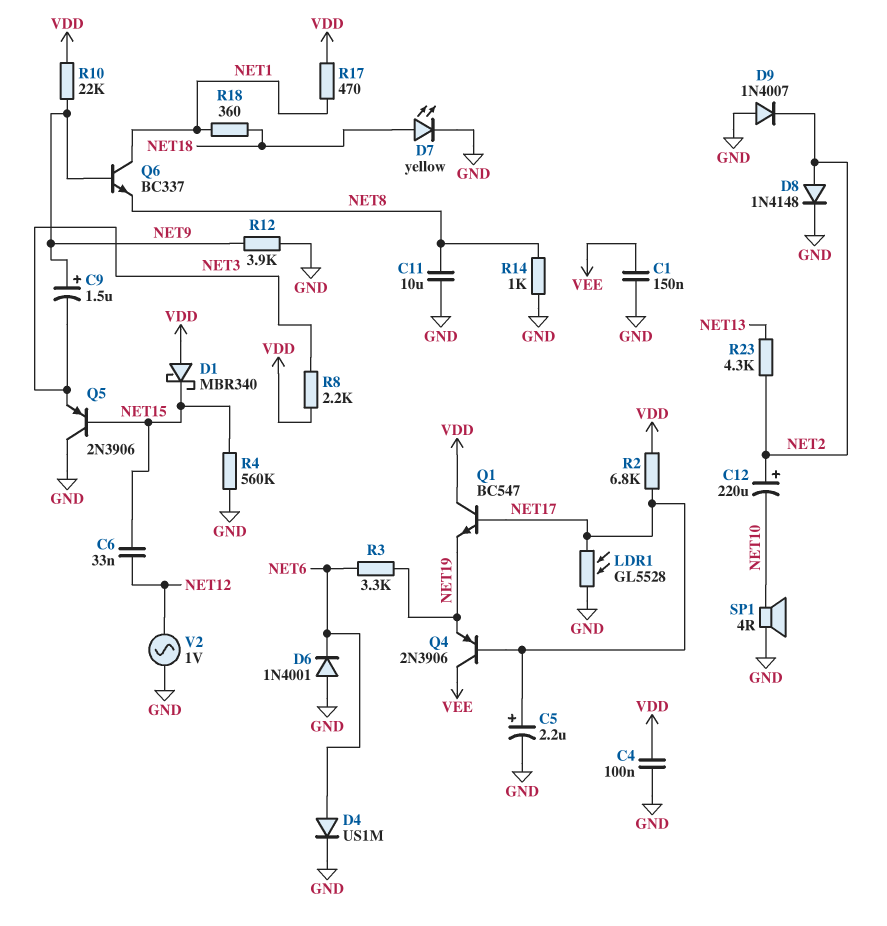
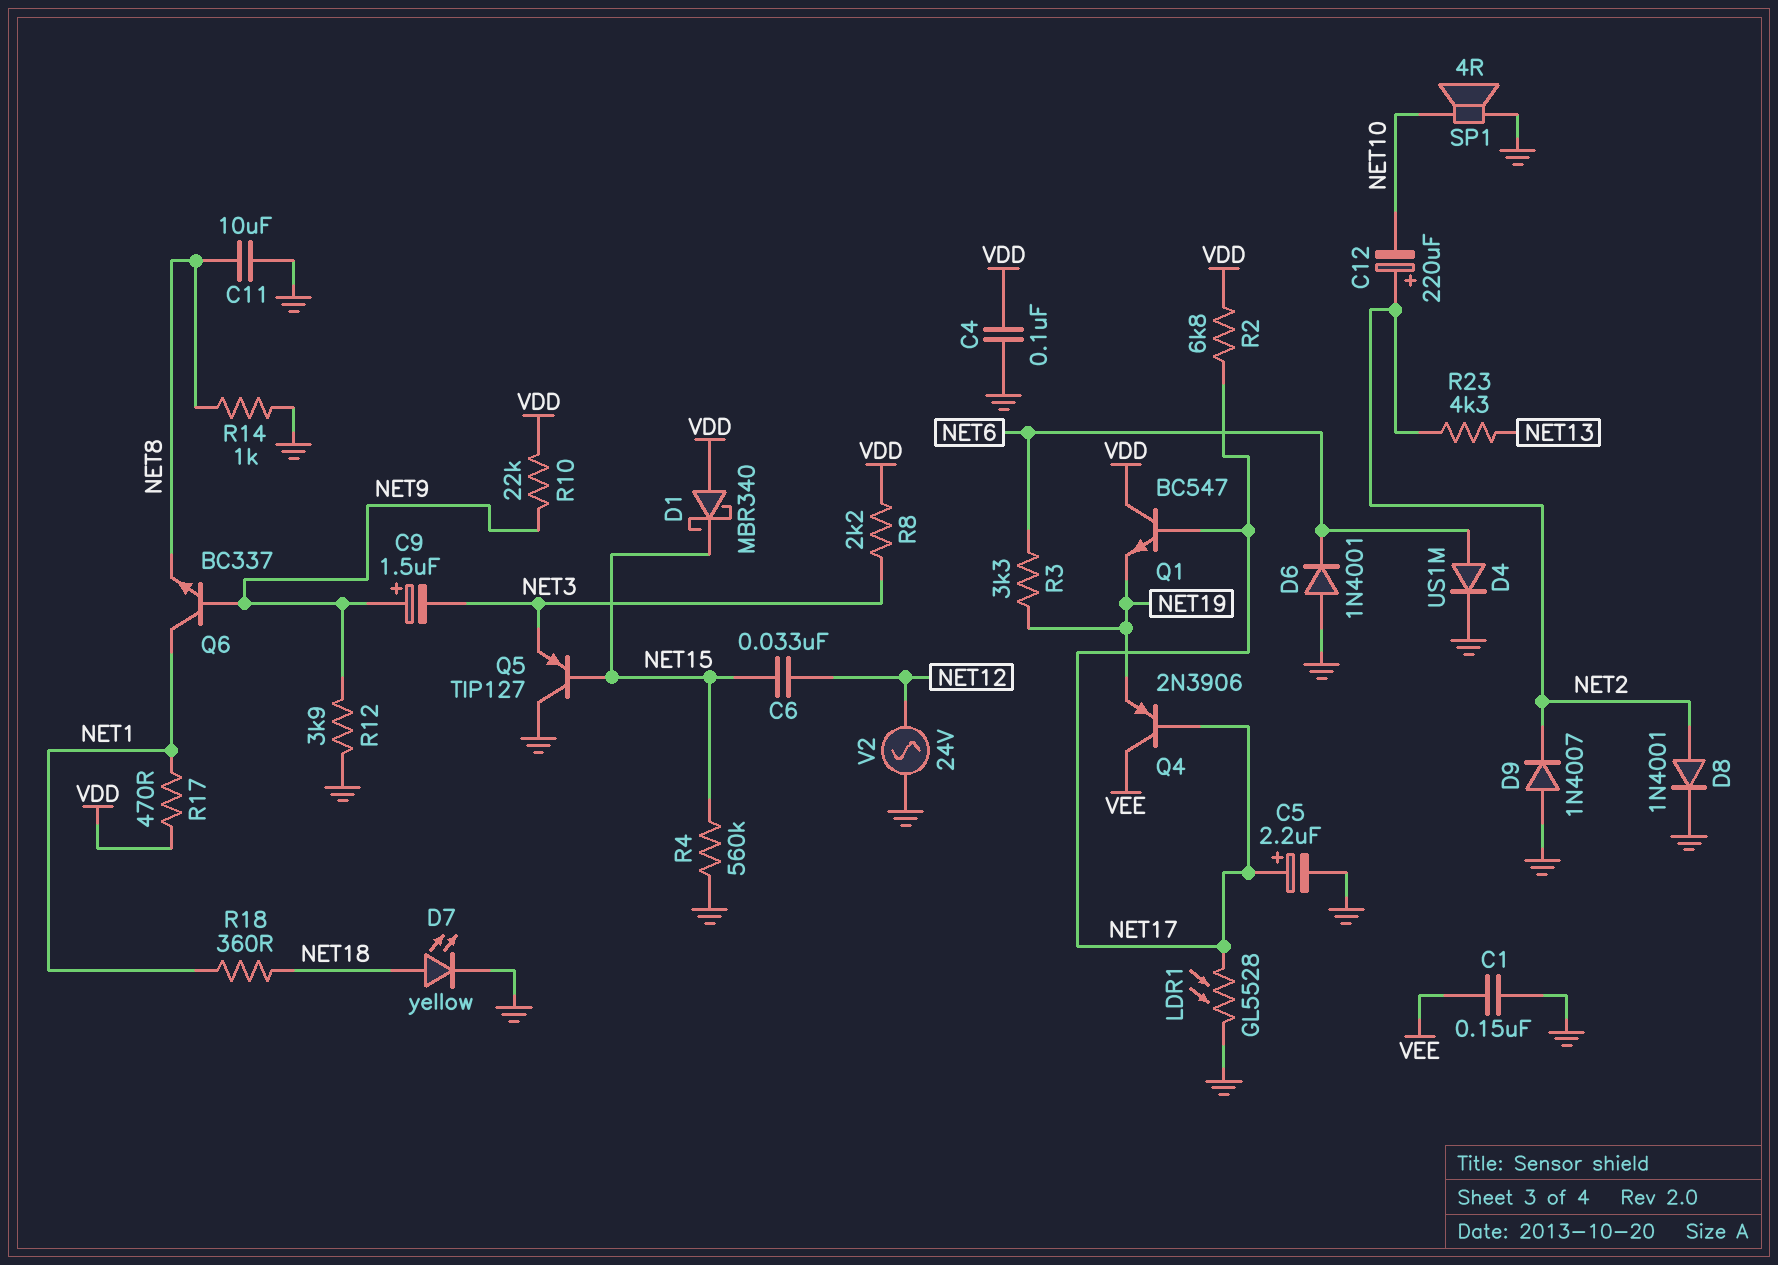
D8: diode 1N4148 (A NET2, K GND) -> diode 1N4001 (A NET2, K GND)
Q5: PNP 2N3906 (B NET15, C GND, E NET3) -> PNP TIP127 (B NET15, C GND, E NET3)
V2: AC 1V (GND, NET12) -> AC 24V (GND, NET12)

